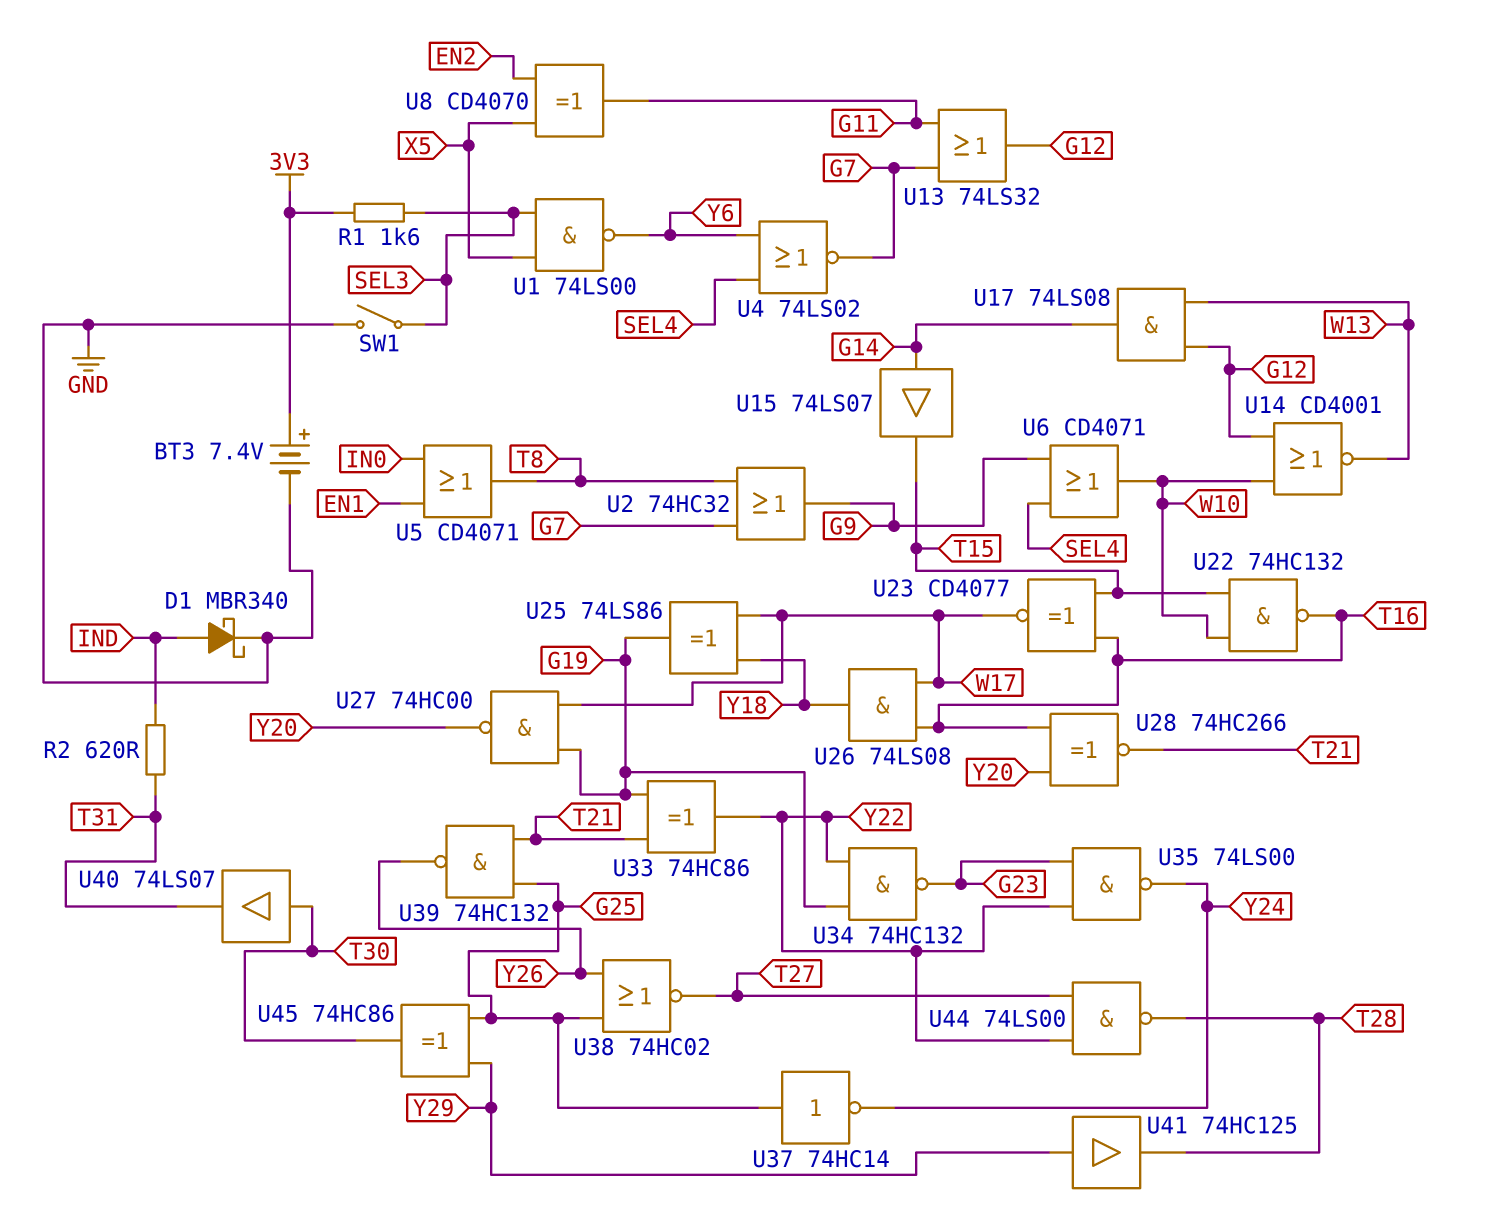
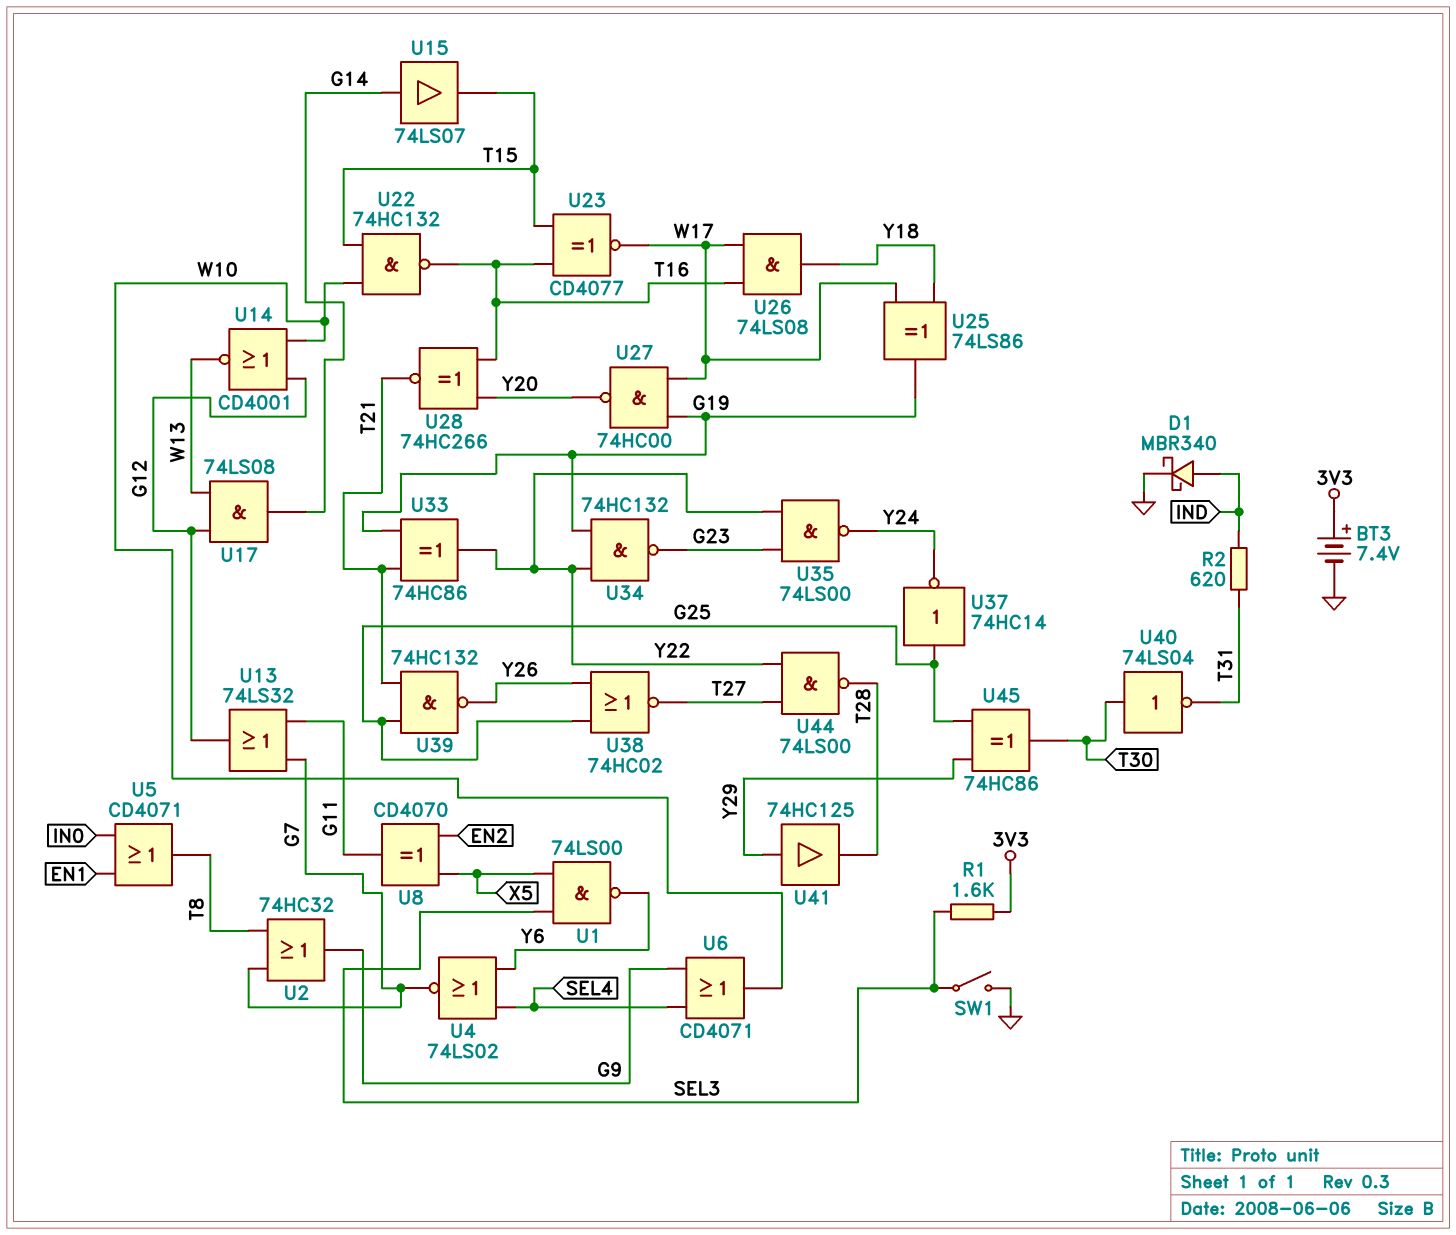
U40: buffer 74LS07 (in T30, out T31) -> NOT 74LS04 (in T30, out T31)

